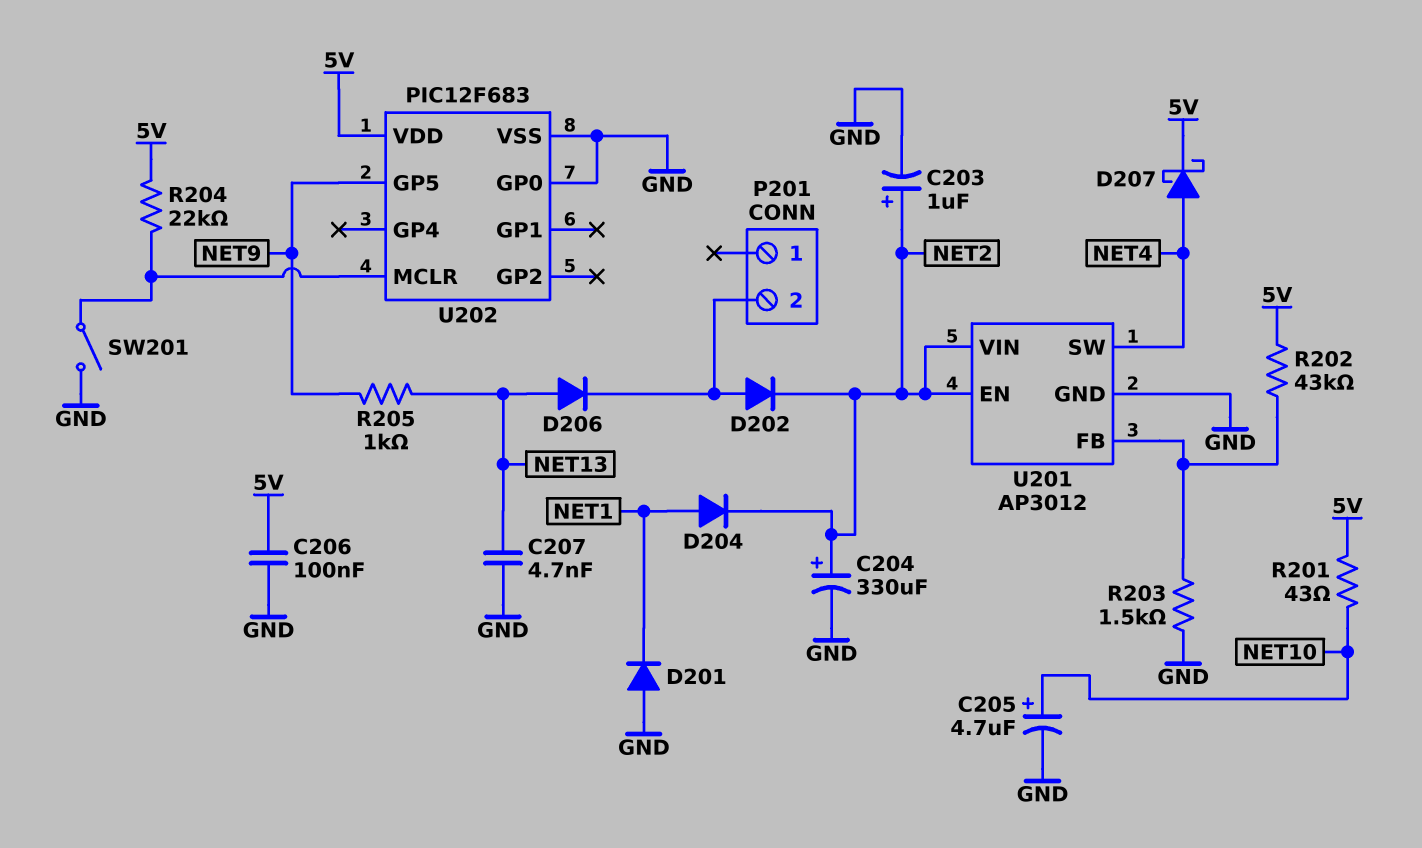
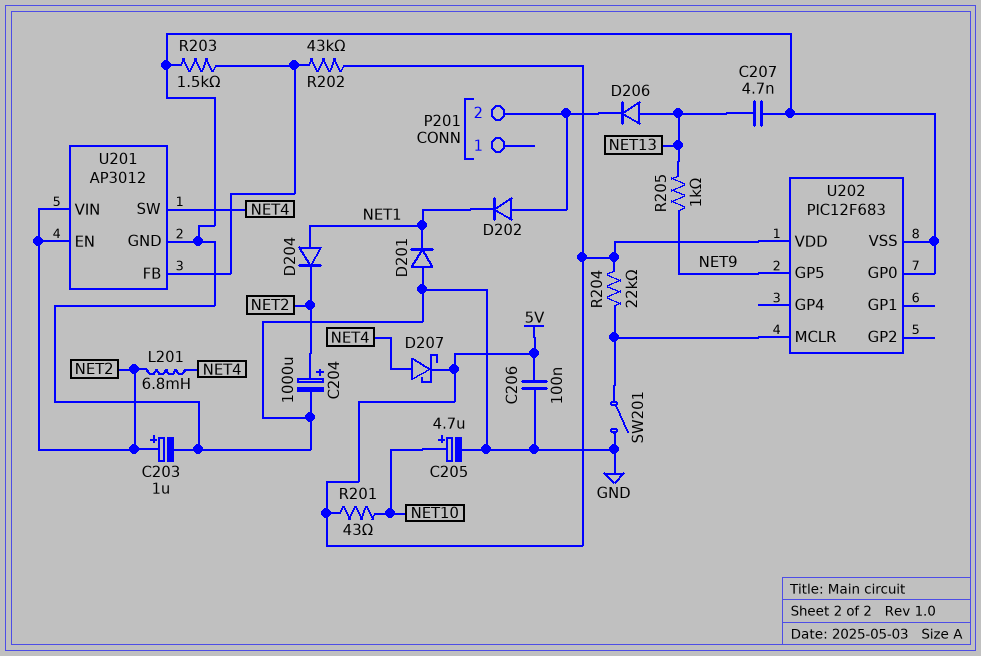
C204: 330uF (plus NET2, minus GND) -> 1000uF (plus NET2, minus GND)
D202: diode (A P201/2, K NET2) -> diode (A P201/2, K NET1)
L201: none -> 6.8mH (NET2, NET4)

